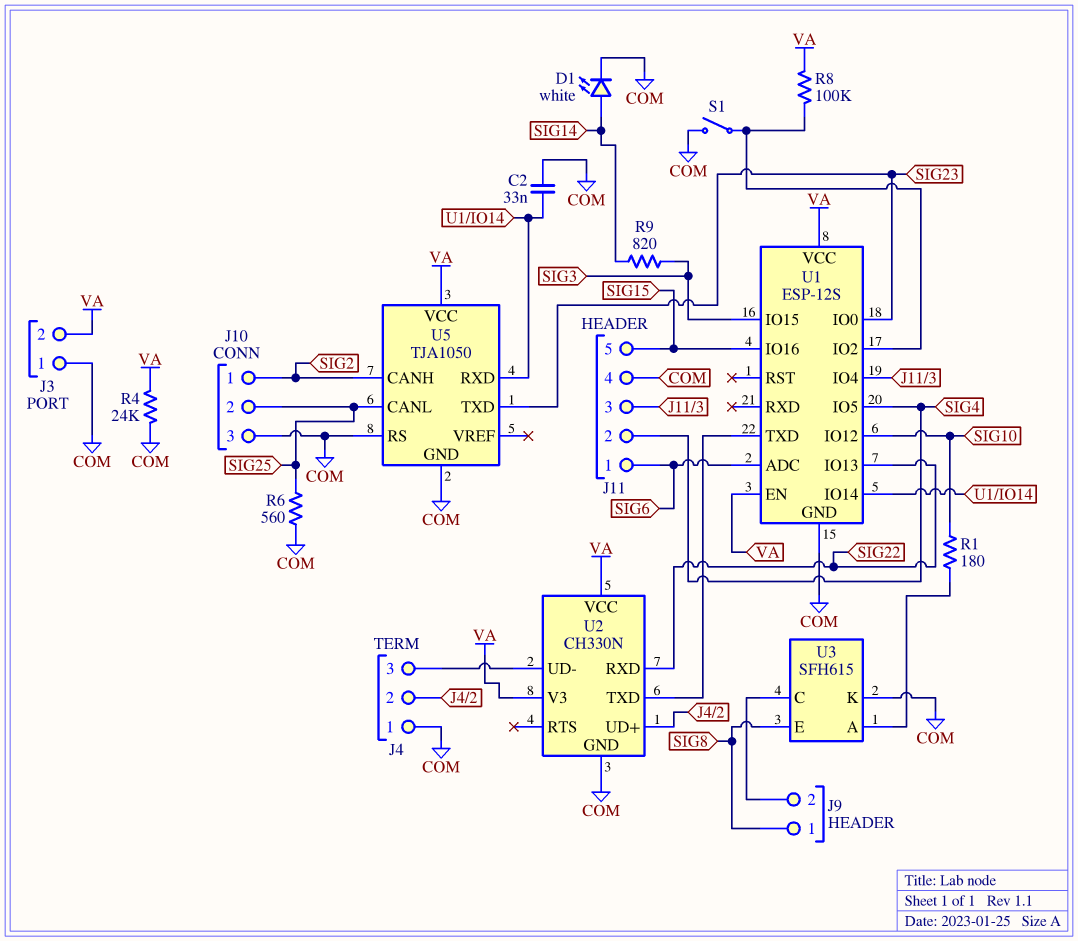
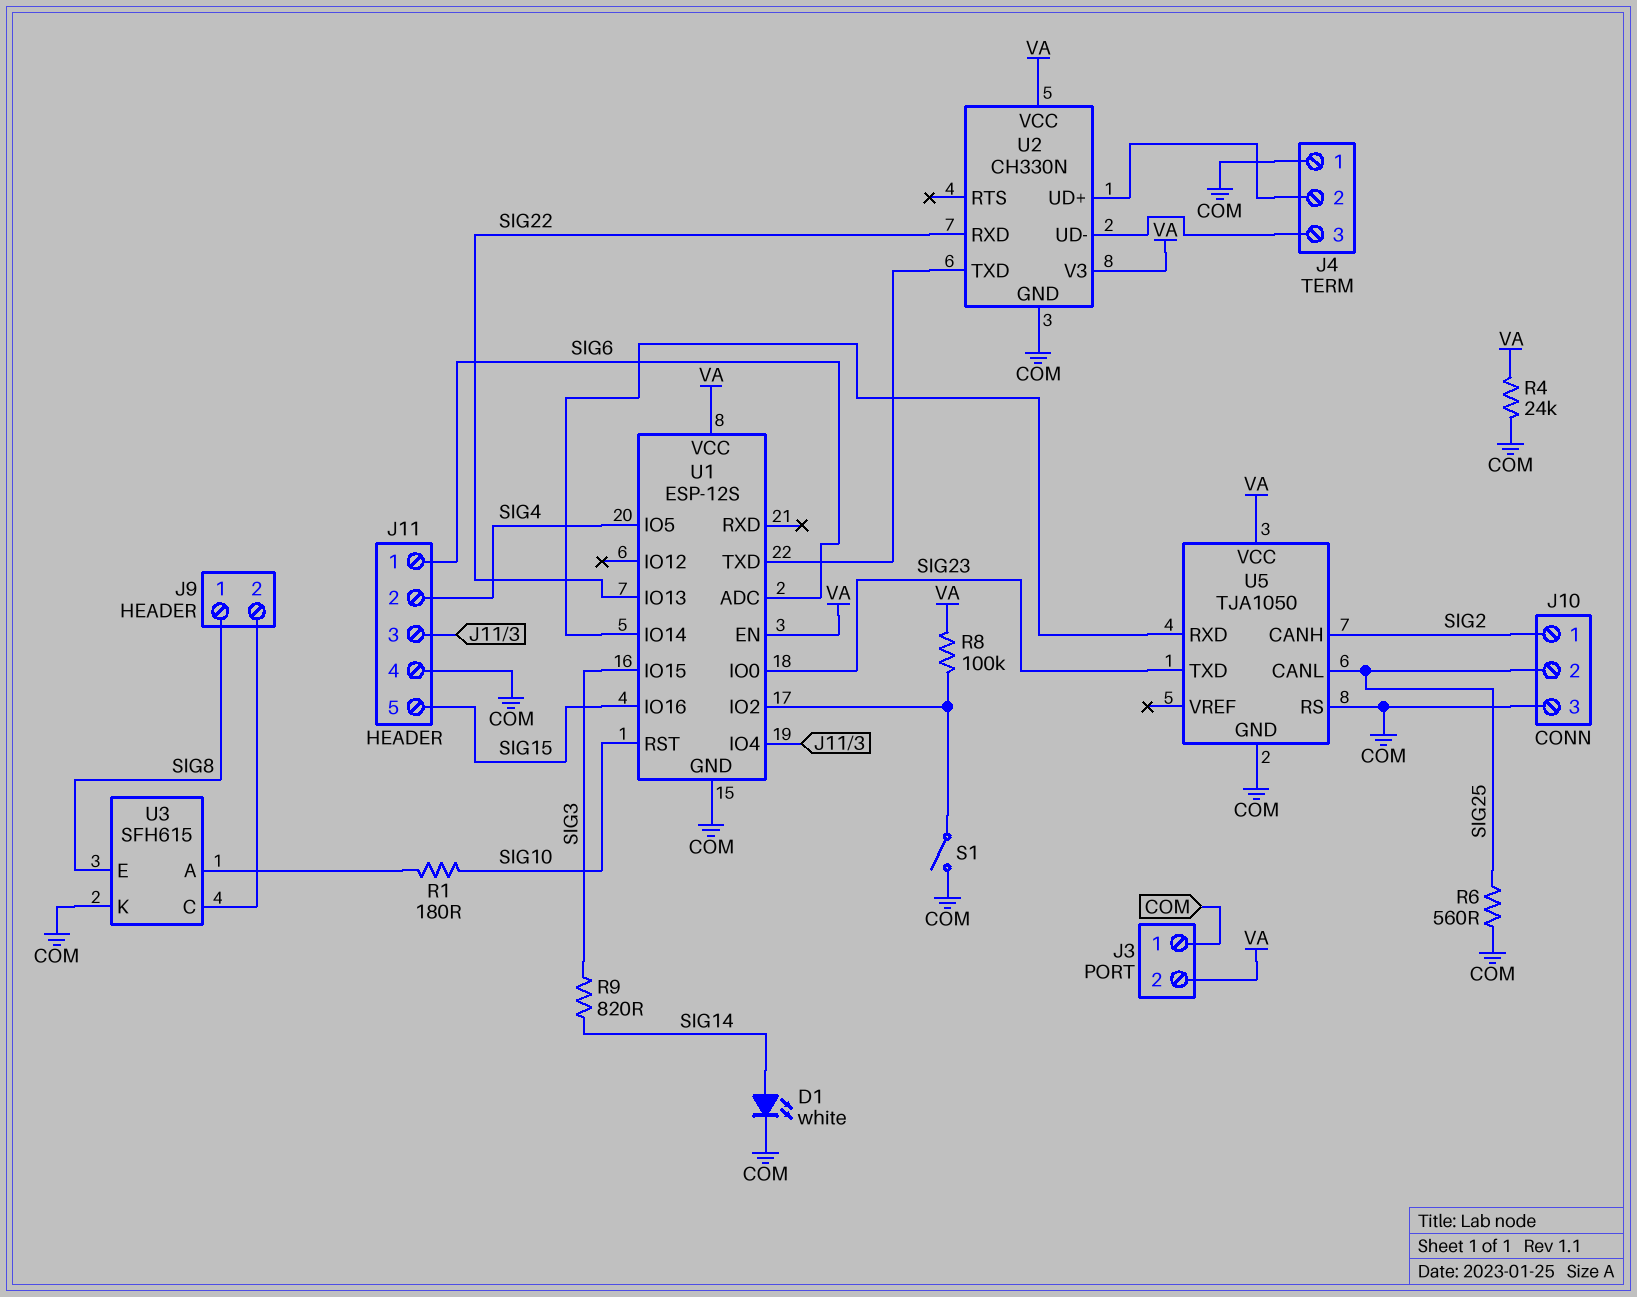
C2: 33nF (COM, U1/IO14) -> none
U1 pin IO12: SIG10 -> none
U1 pin RST: none -> SIG10

